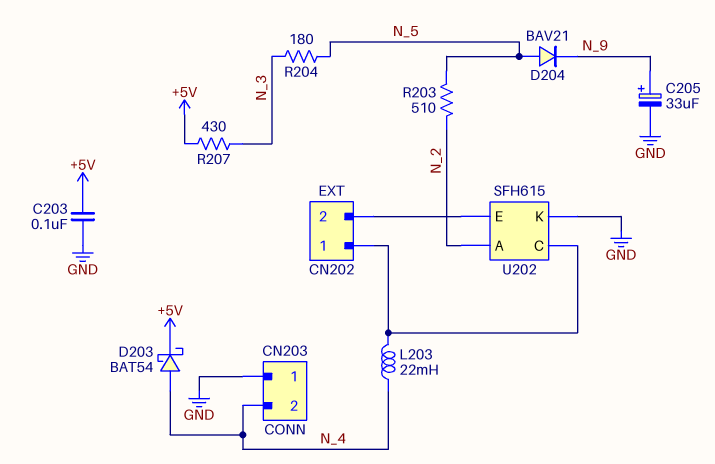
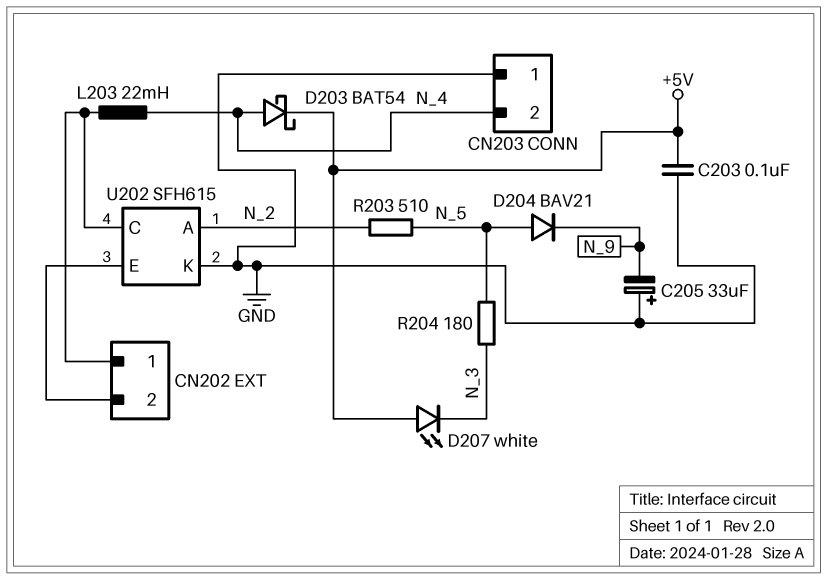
C205: 33uF (plus N_9, minus GND) -> 33uF (plus GND, minus N_9)
D207: none -> LED white (A +5V, K N_3)
R207: 430 (+5V, N_3) -> none

